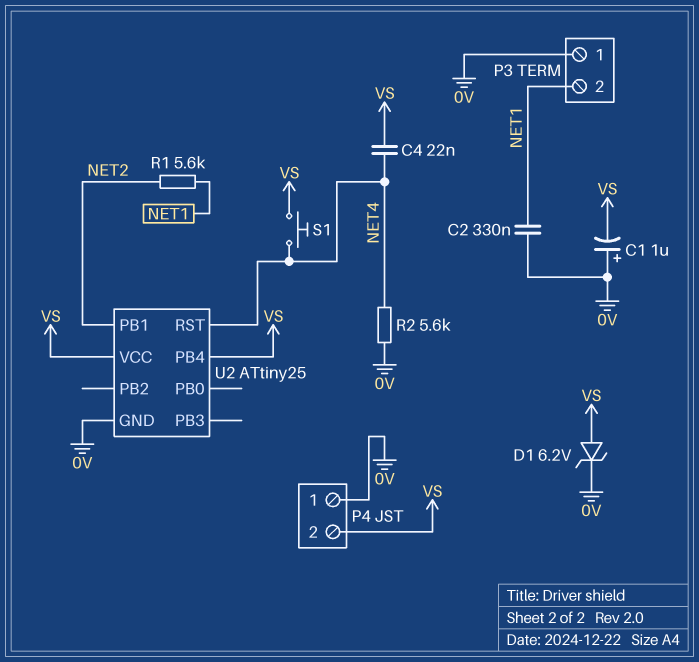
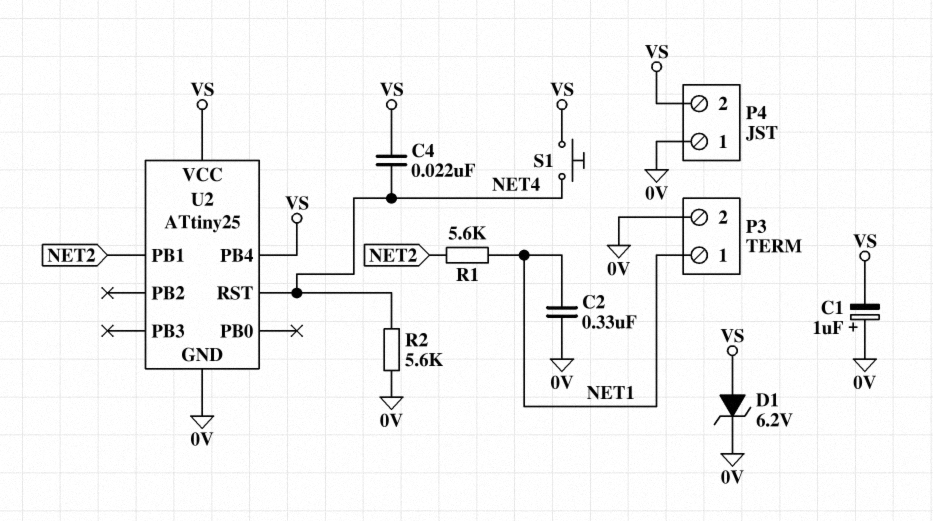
P3 pin 1: 0V -> NET1
P3 pin 2: NET1 -> 0V

